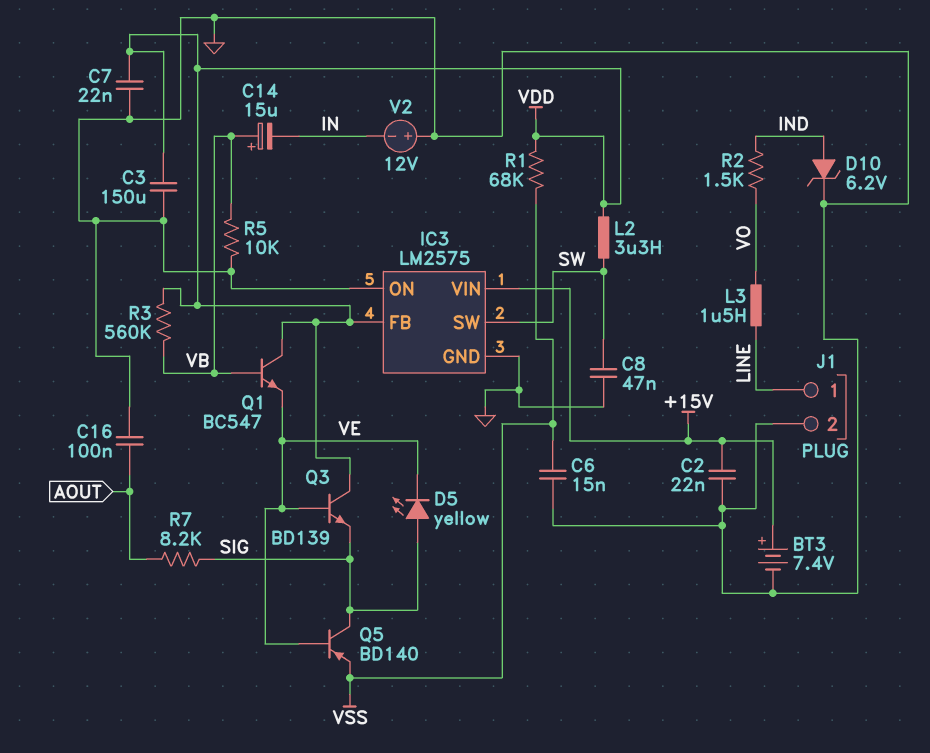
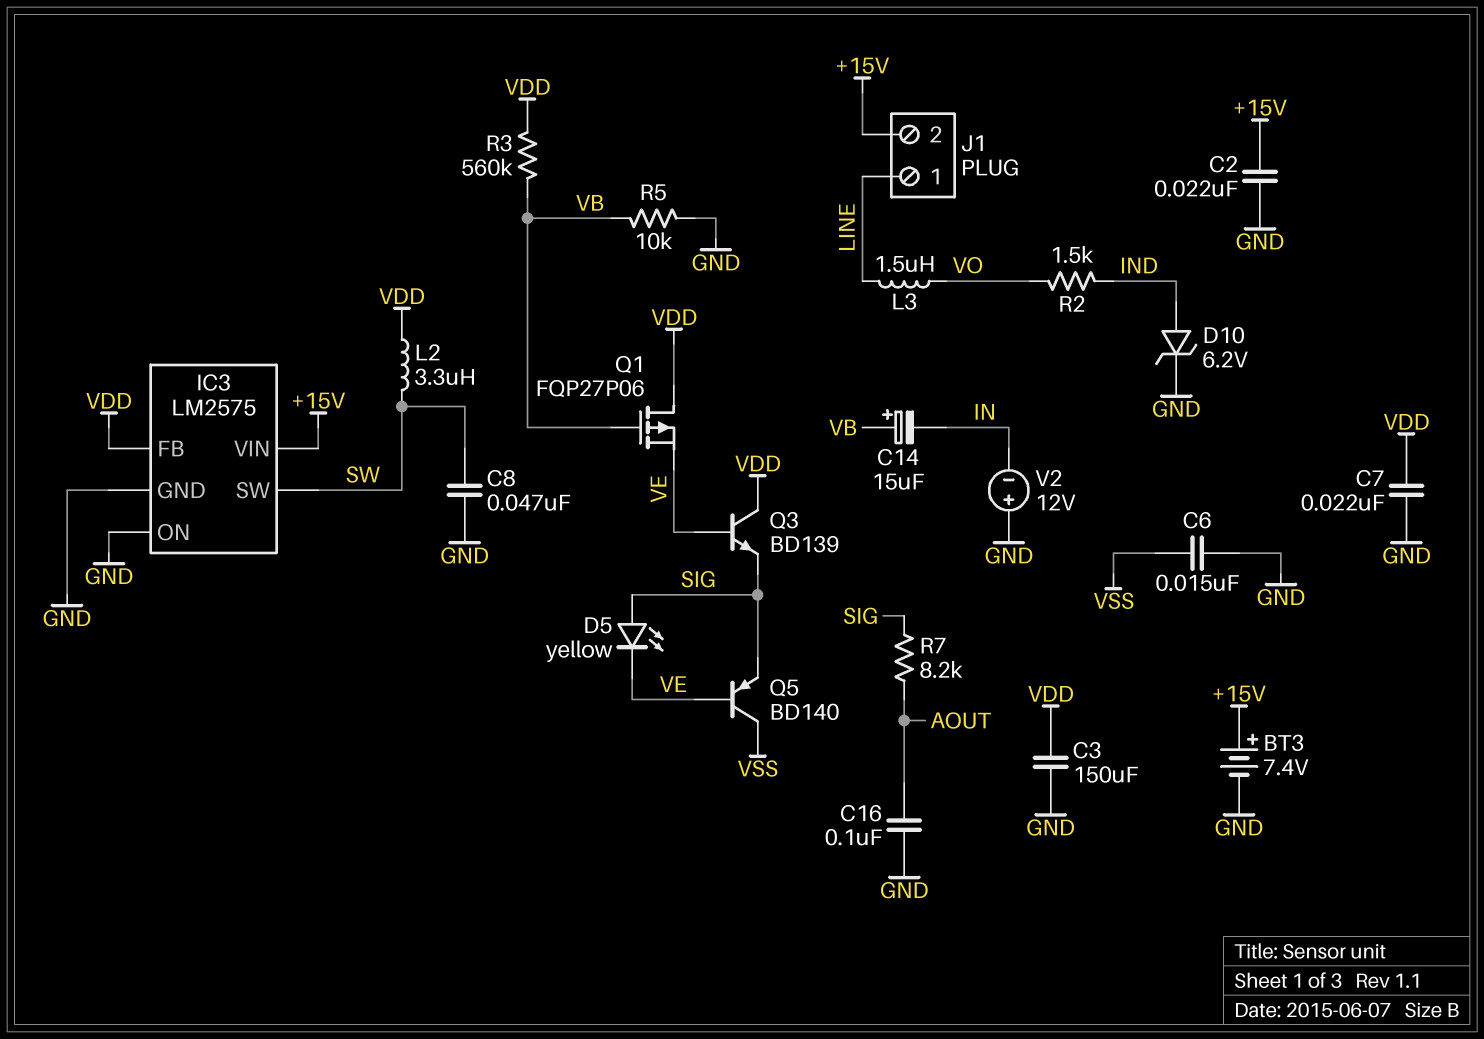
J1 pin 2: GND -> +15V
Q1: NPN BC547 (B VB, C VDD, E VE) -> PMOS FQP27P06 (G VB, D VDD, S VE)
Q5: PNP BD140 (B VE, C SIG, E VSS) -> PNP BD140 (B VE, C VSS, E SIG)
R1: 68k (VDD, VSS) -> none

